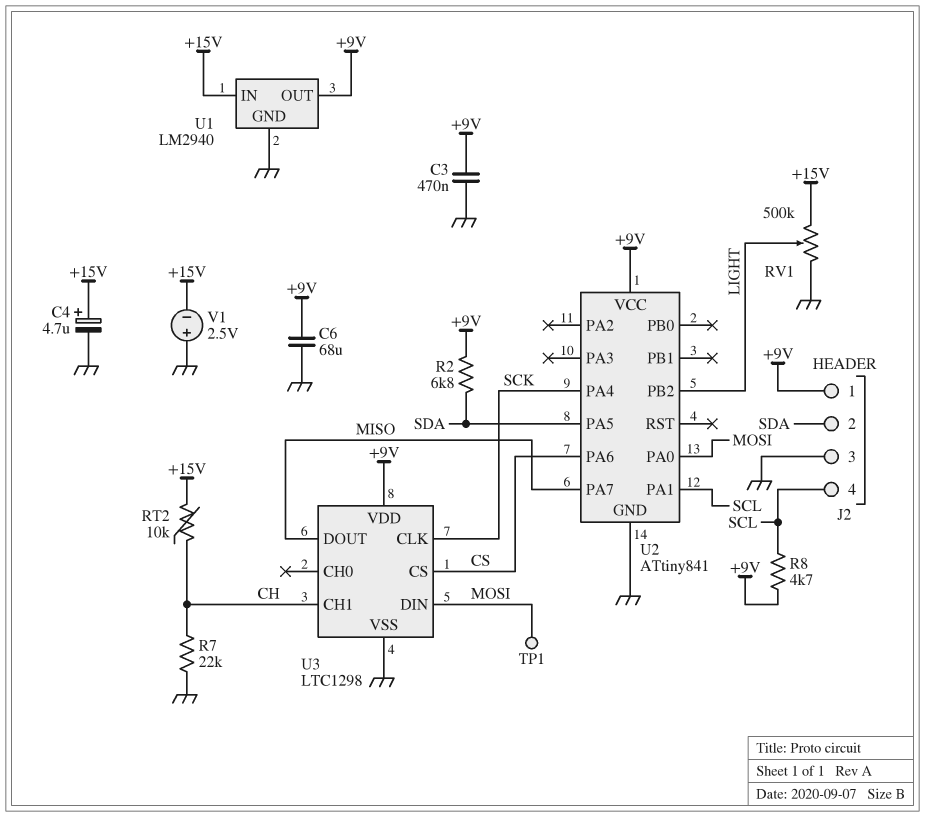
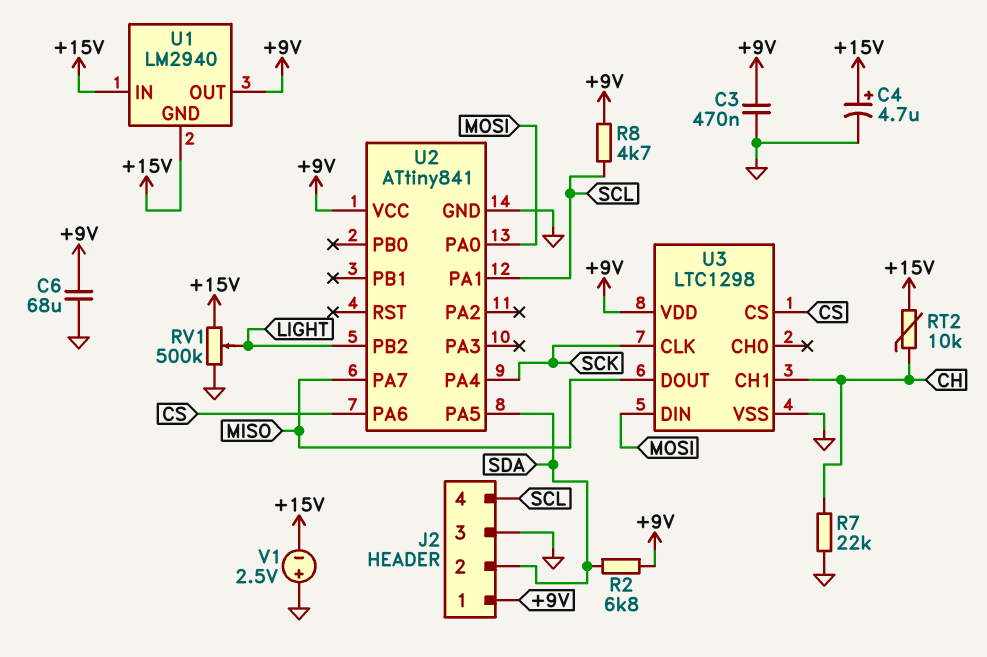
TP1: test point (MOSI) -> none
U1 pin GND: GND -> +15V

